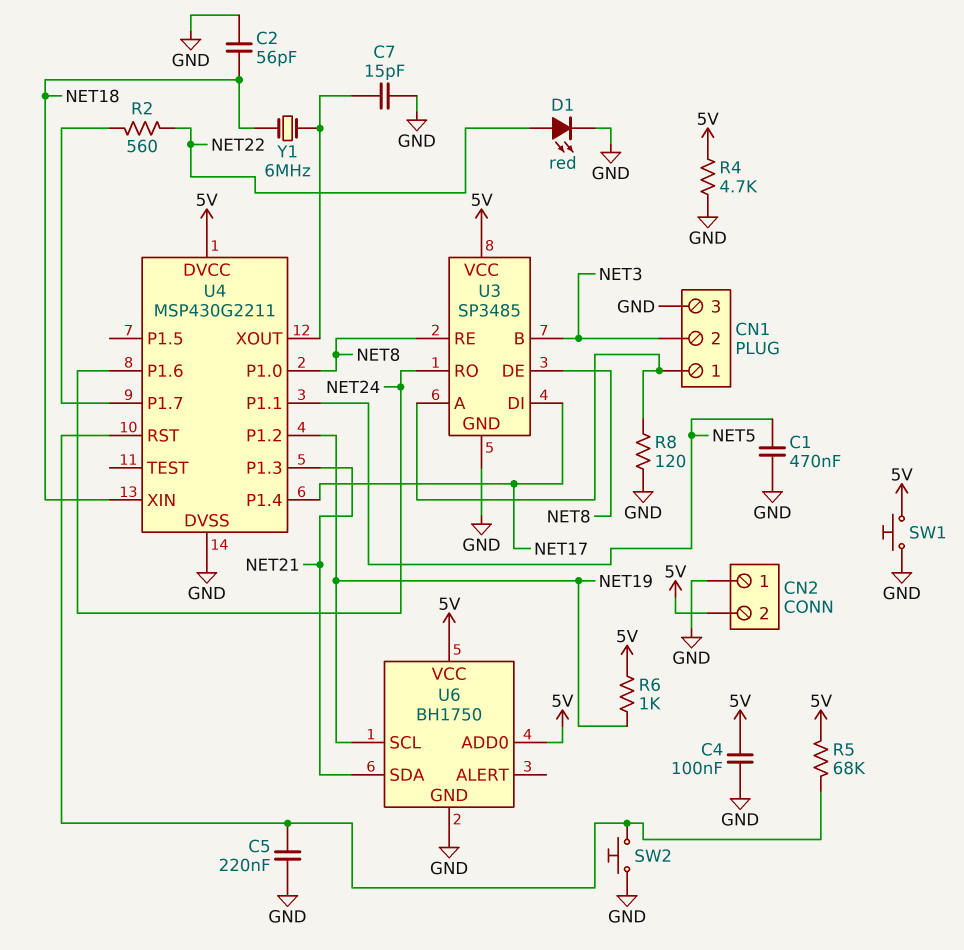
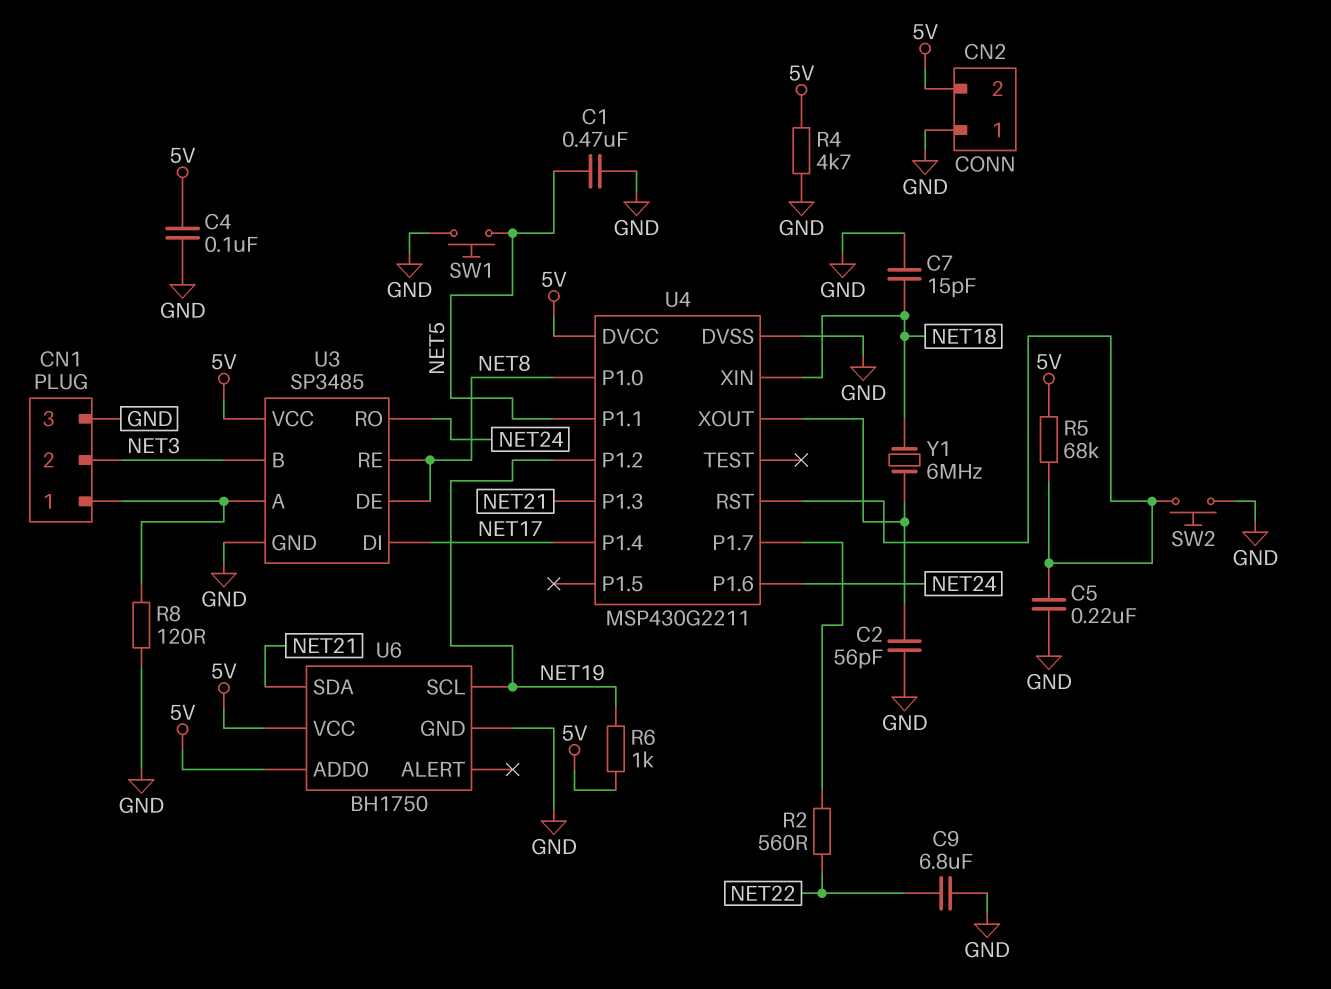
C2: 56pF (GND, NET18) -> 56pF (GND, U4/XOUT)
C7: 15pF (GND, U4/XOUT) -> 15pF (GND, NET18)
C9: none -> 6.8uF (GND, NET22)
D1: LED red (A NET22, K GND) -> none
SW1: button (5V, GND) -> button (GND, NET5)

